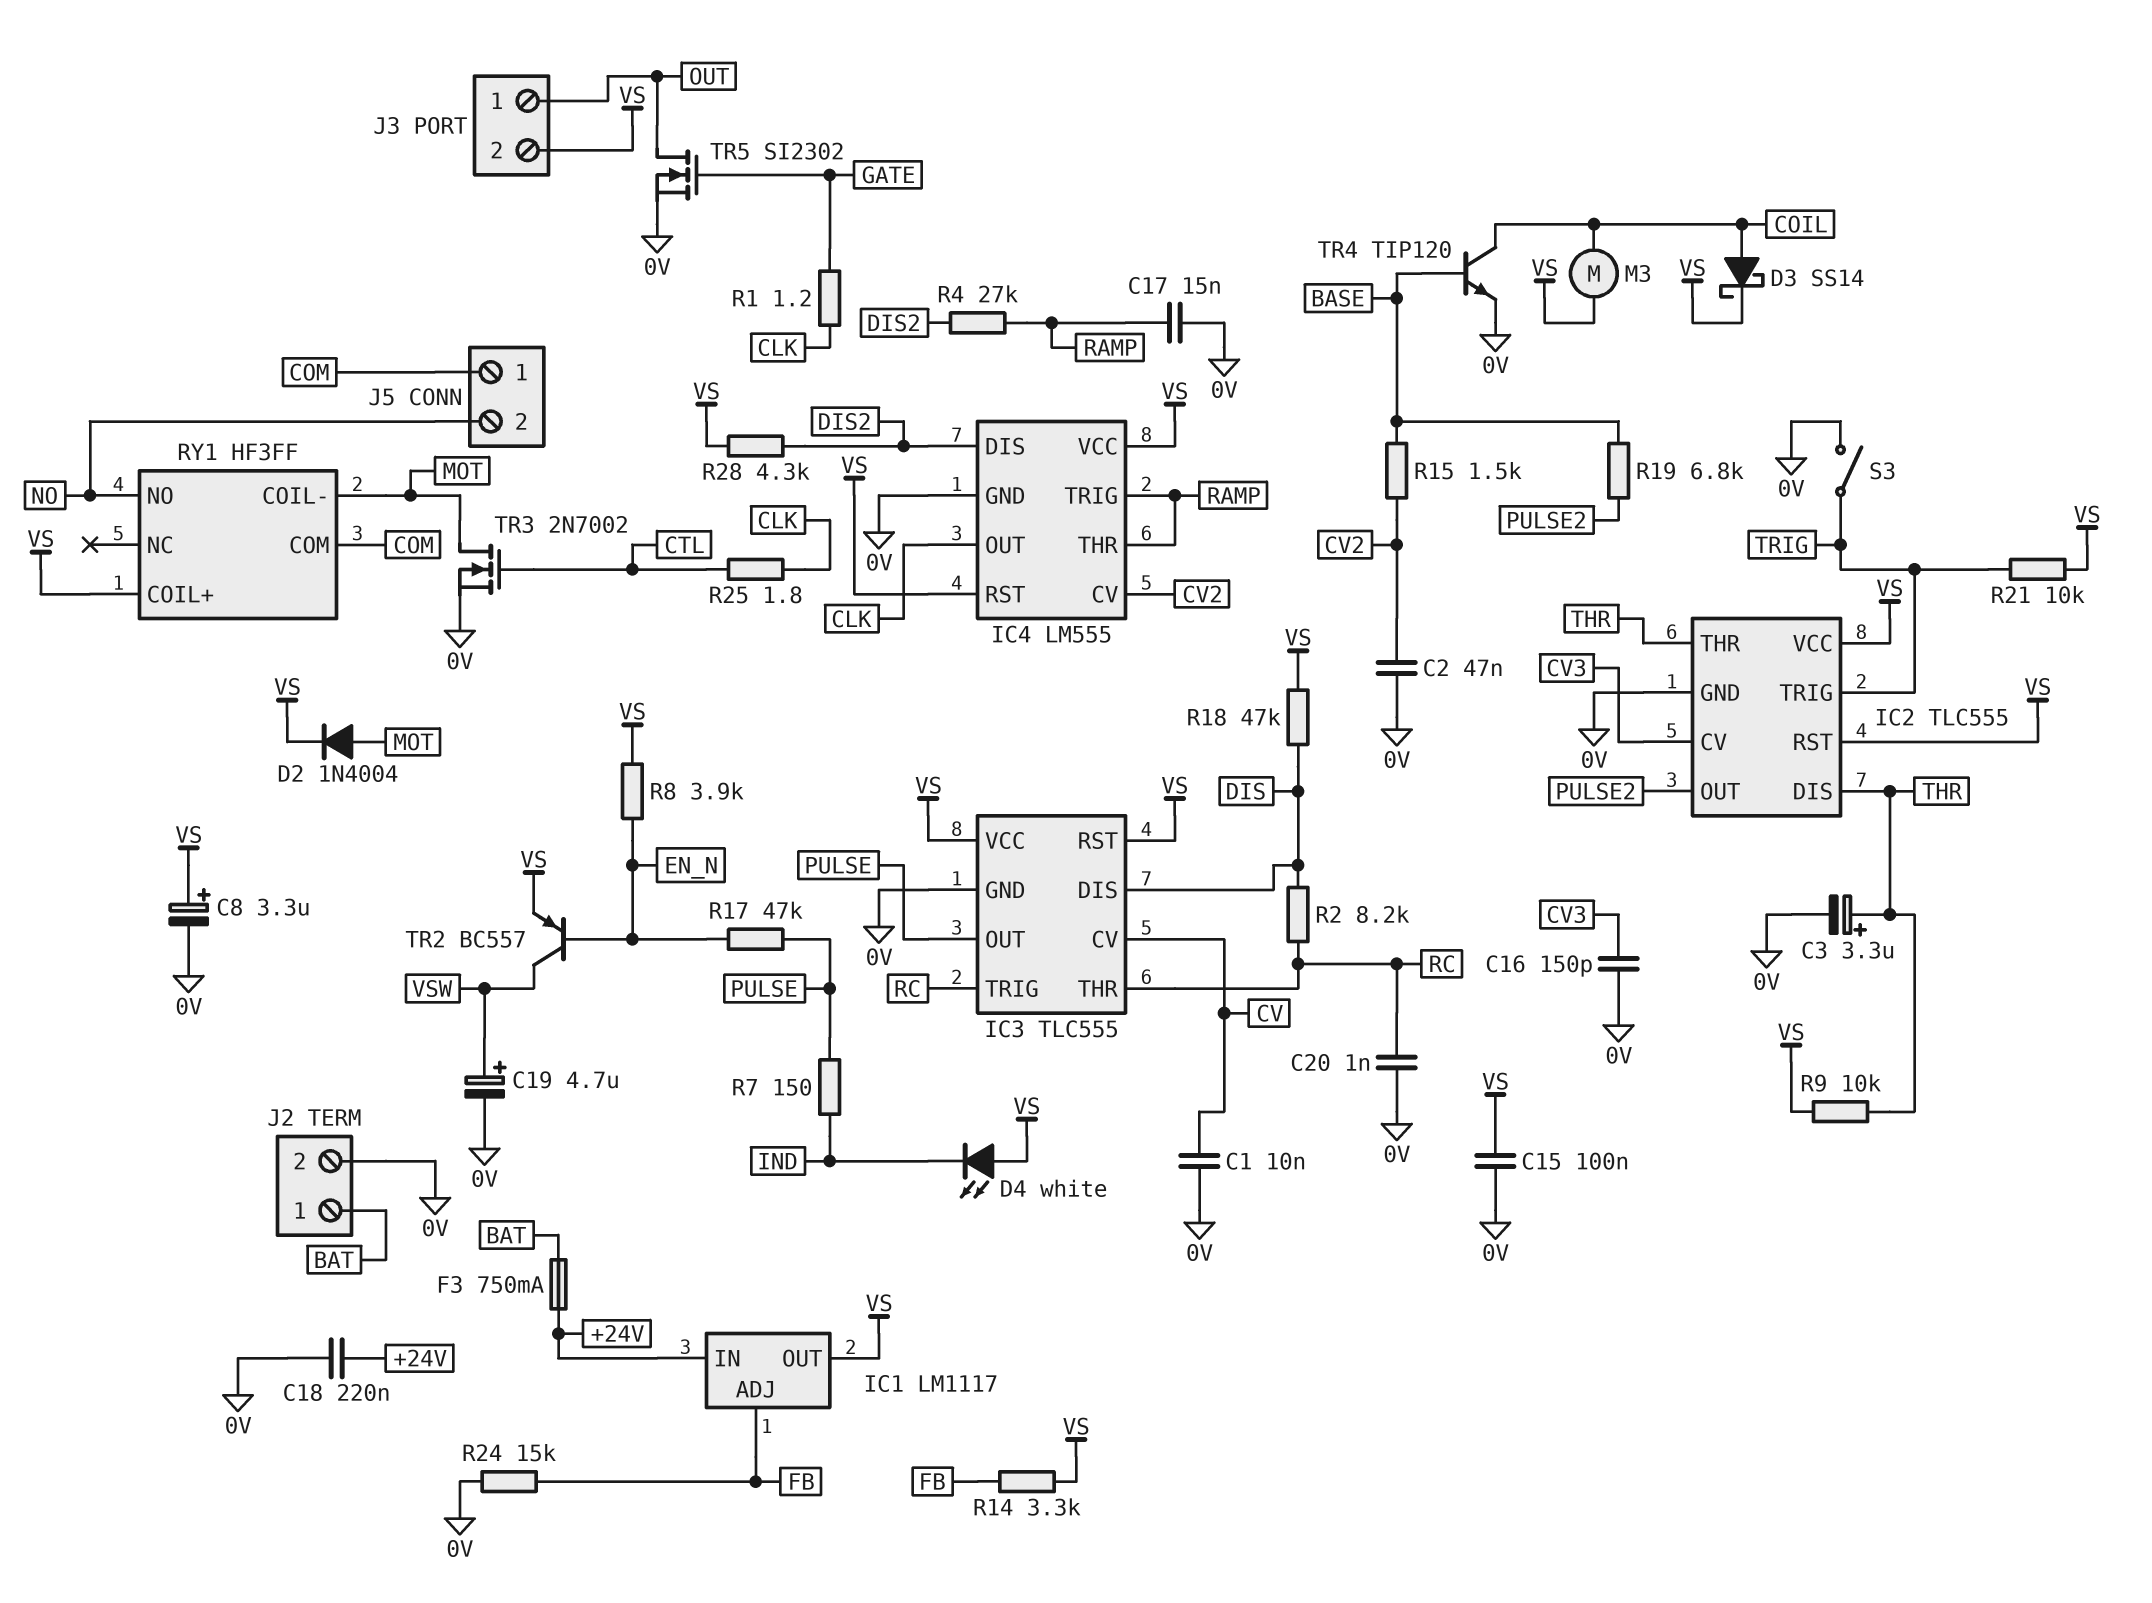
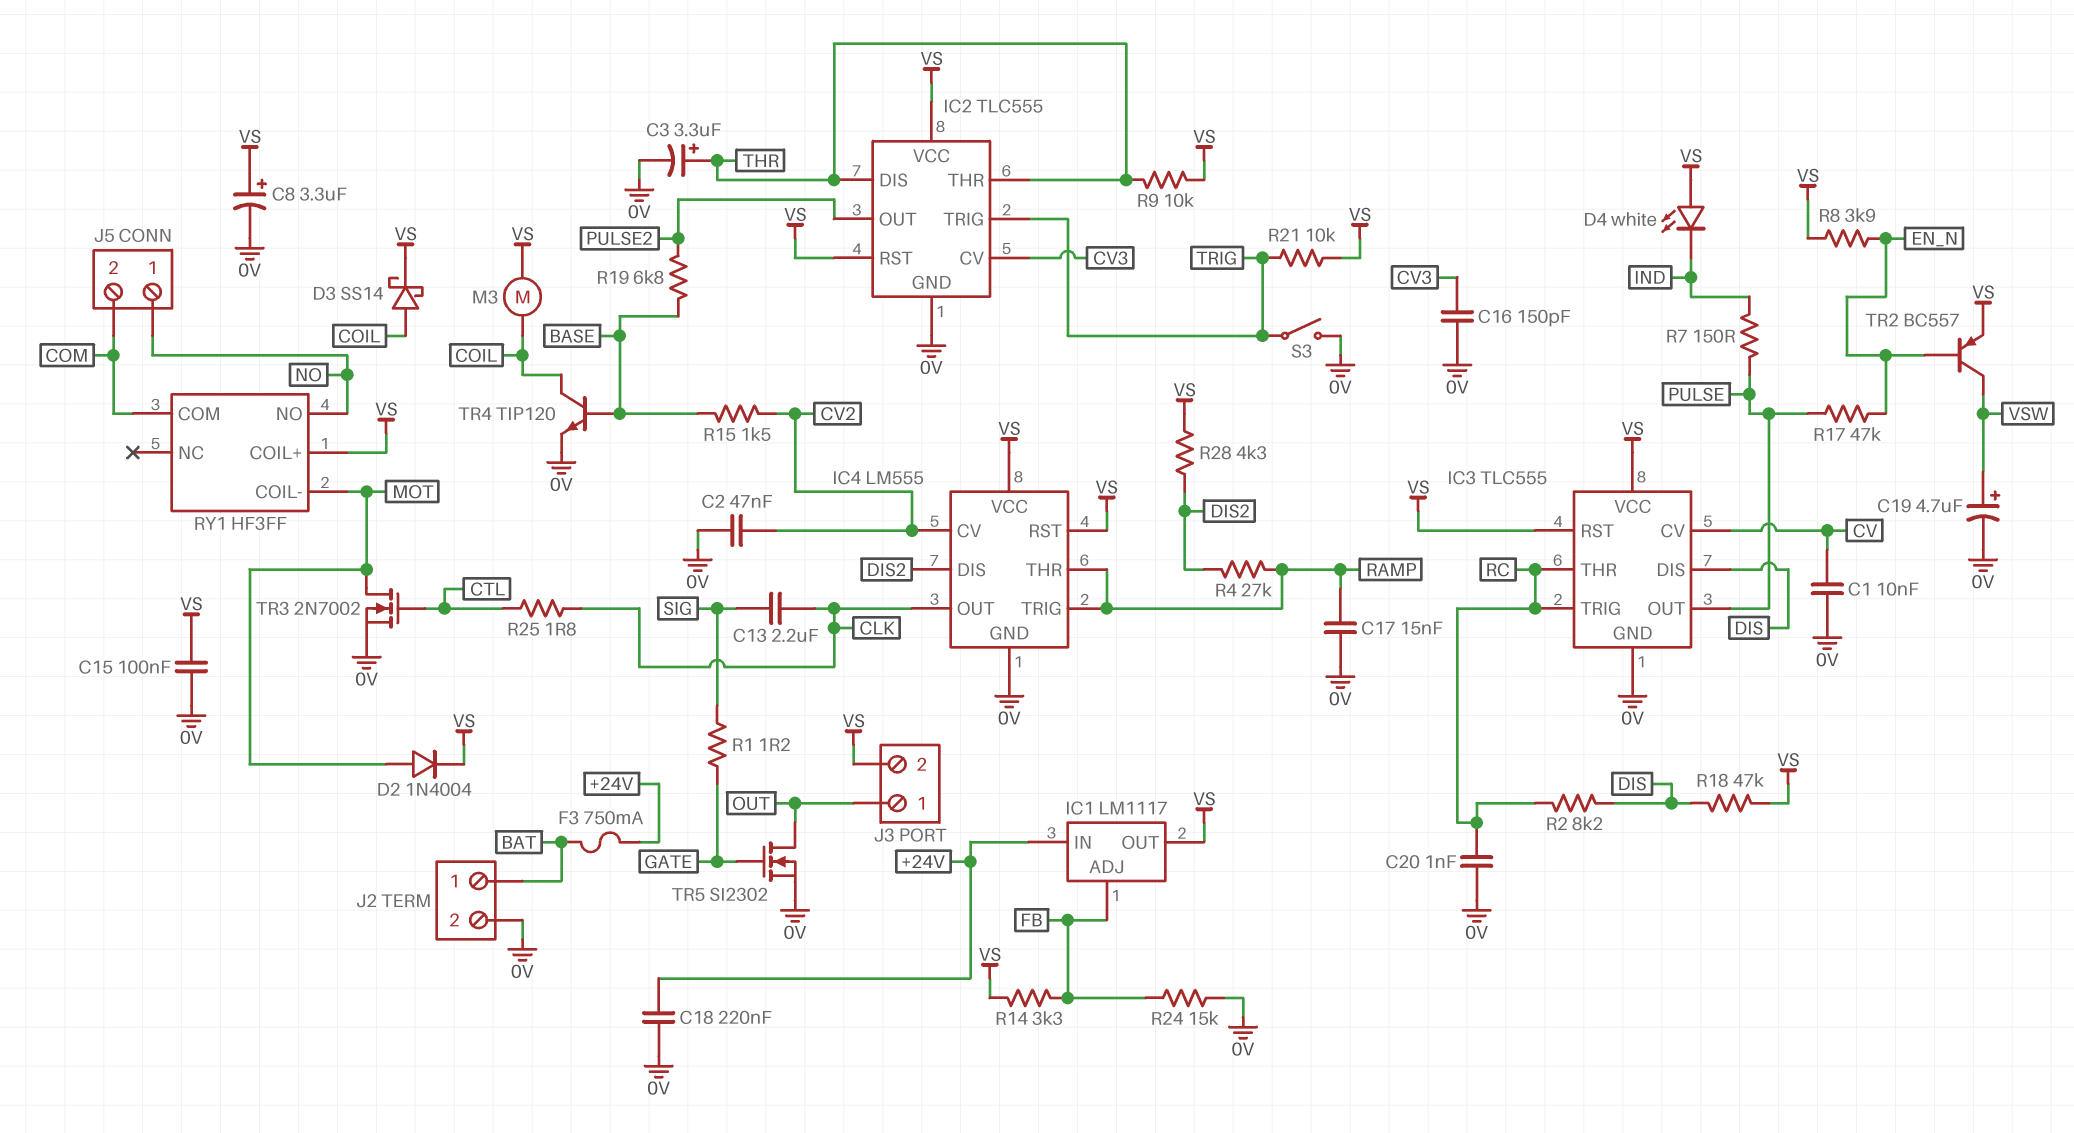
C13: none -> 2.2uF (CLK, SIG)
J5 pin 1: COM -> NO
J5 pin 2: NO -> COM
R1: 1.2 (CLK, GATE) -> 1.2 (GATE, SIG)

